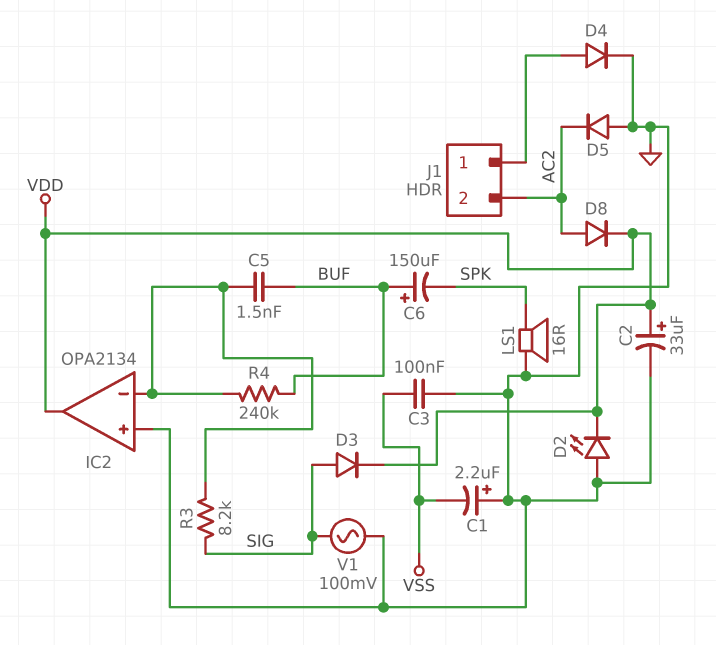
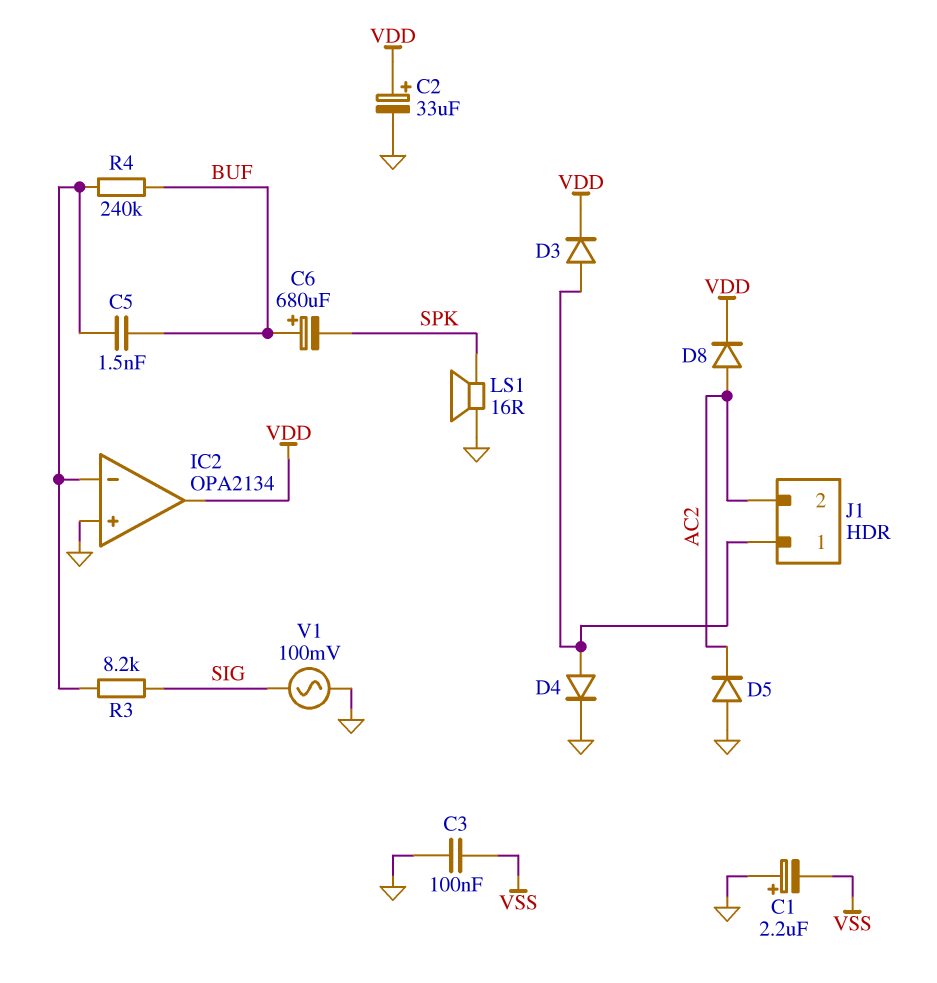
C6: 150uF (plus BUF, minus SPK) -> 680uF (plus BUF, minus SPK)
D2: LED (A GND, K VDD) -> none
D3: diode (A SIG, K VDD) -> diode (A J1/1, K VDD)

